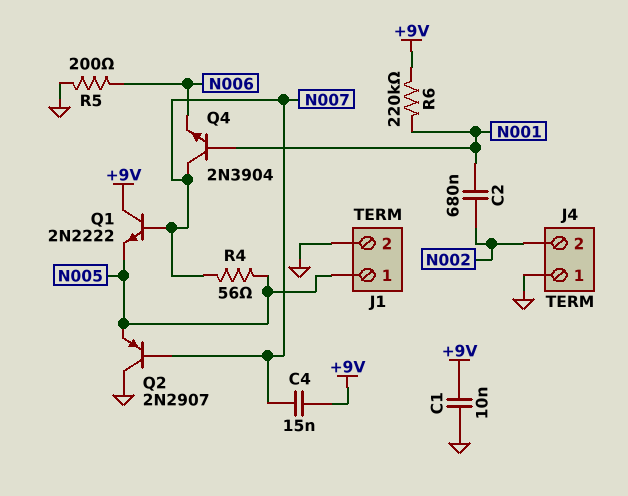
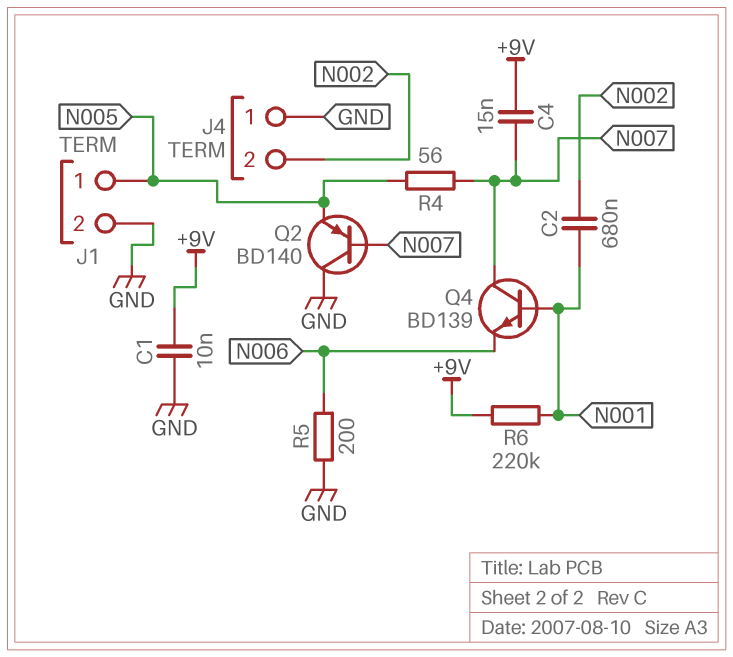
Q1: NPN 2N2222 (B N007, C +9V, E N005) -> none
Q2: PNP 2N2907 (B N007, C GND, E N005) -> PNP BD140 (B N007, C GND, E N005)
Q4: NPN 2N3904 (B N001, C N007, E N006) -> NPN BD139 (B N001, C N007, E N006)

